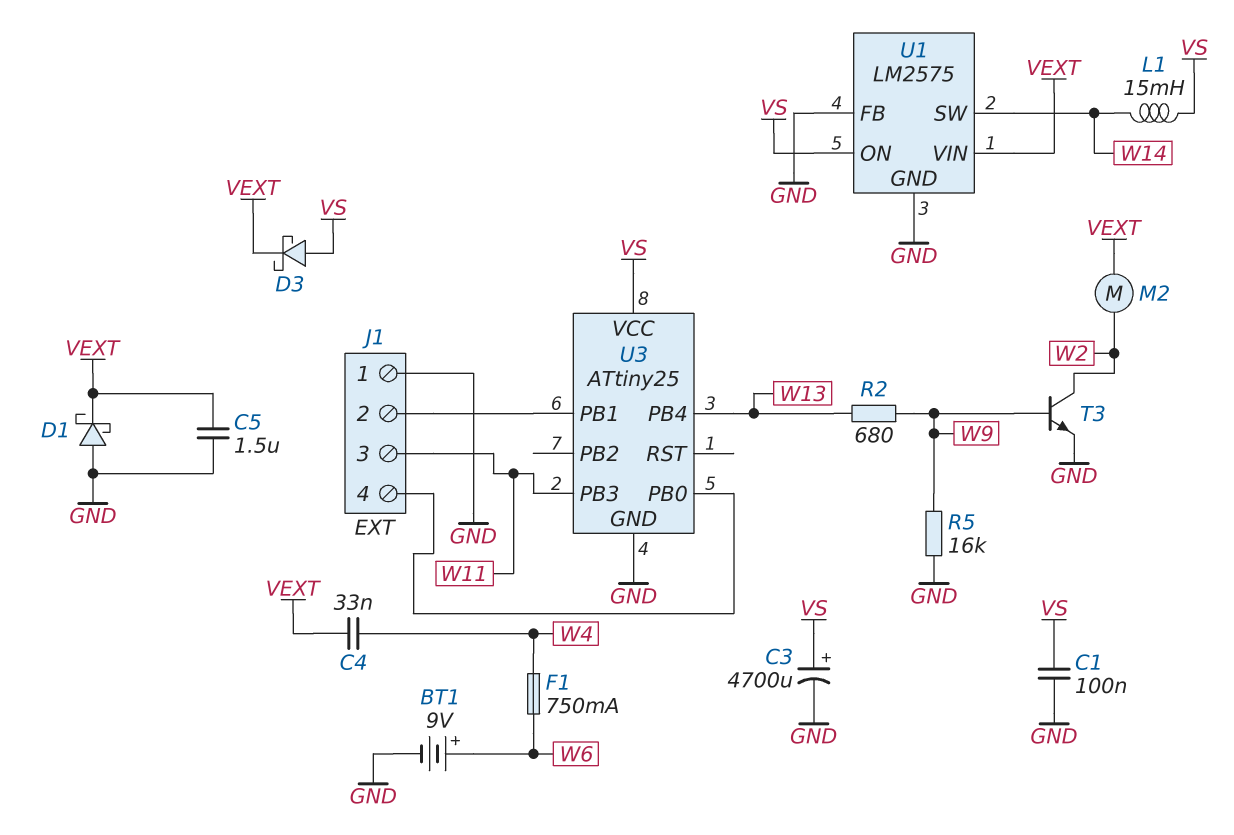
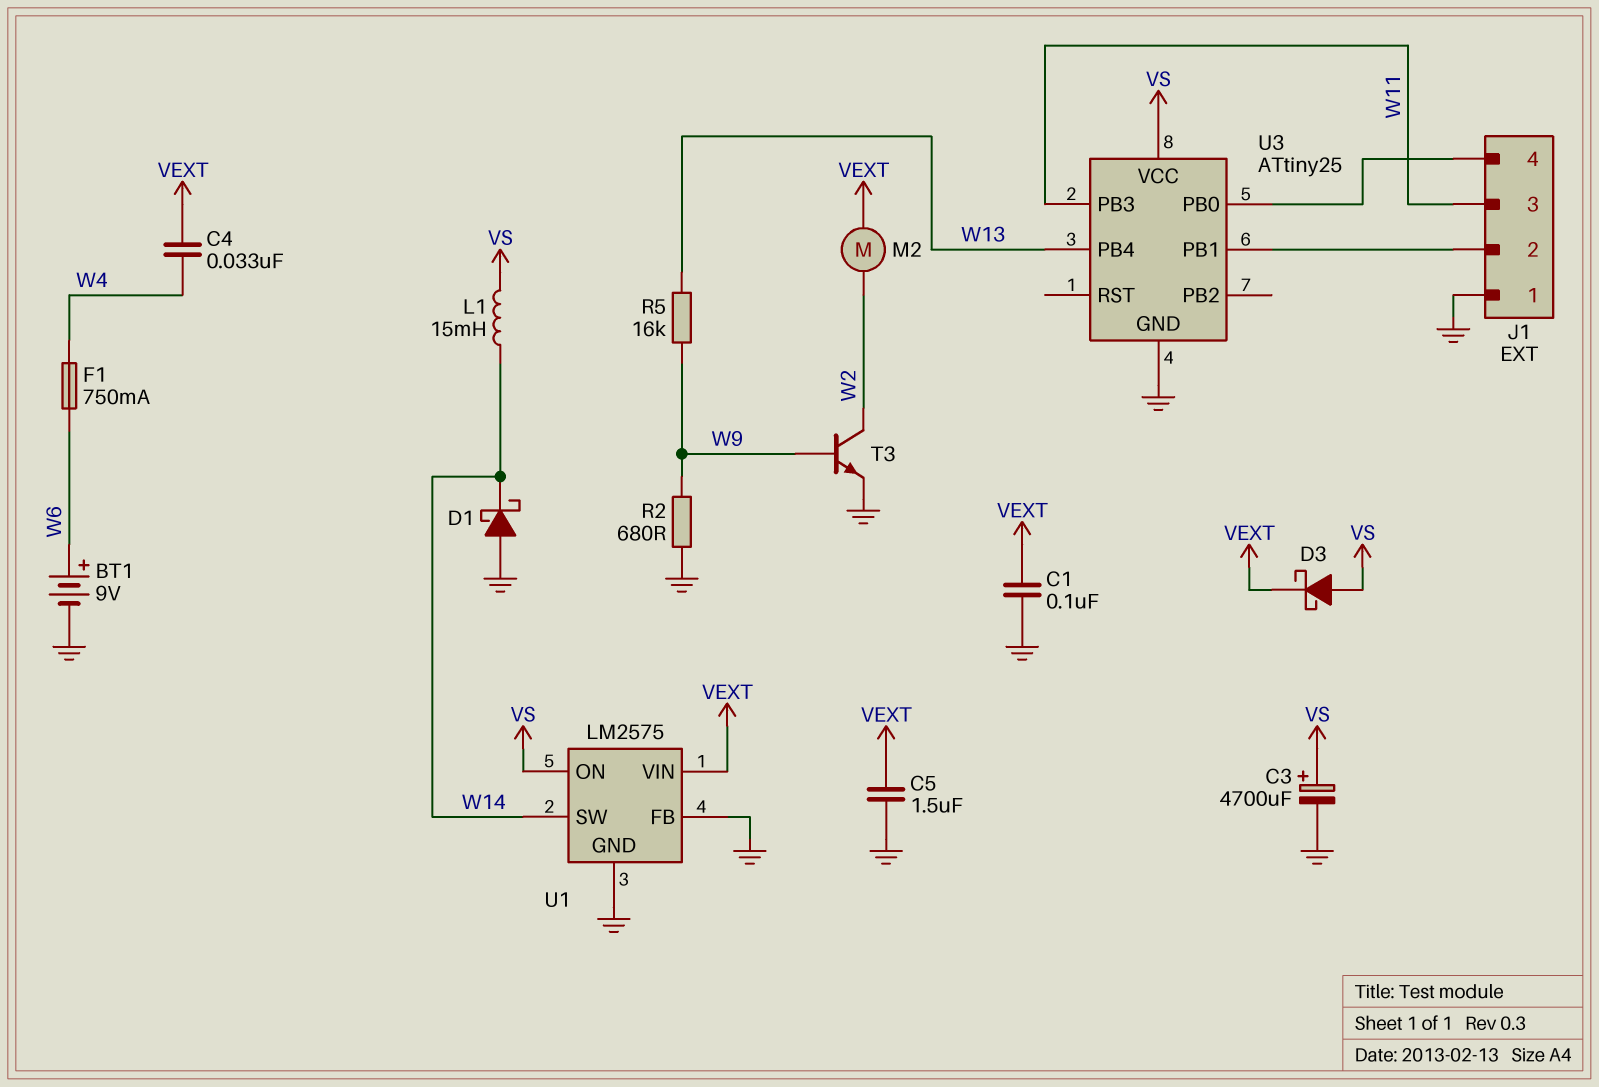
C1: 100nF (GND, VS) -> 100nF (GND, VEXT)
D1: schottky (A GND, K VEXT) -> schottky (A GND, K W14)
R2: 680 (W9, W13) -> 680 (GND, W9)
R5: 16k (GND, W9) -> 16k (W9, W13)

